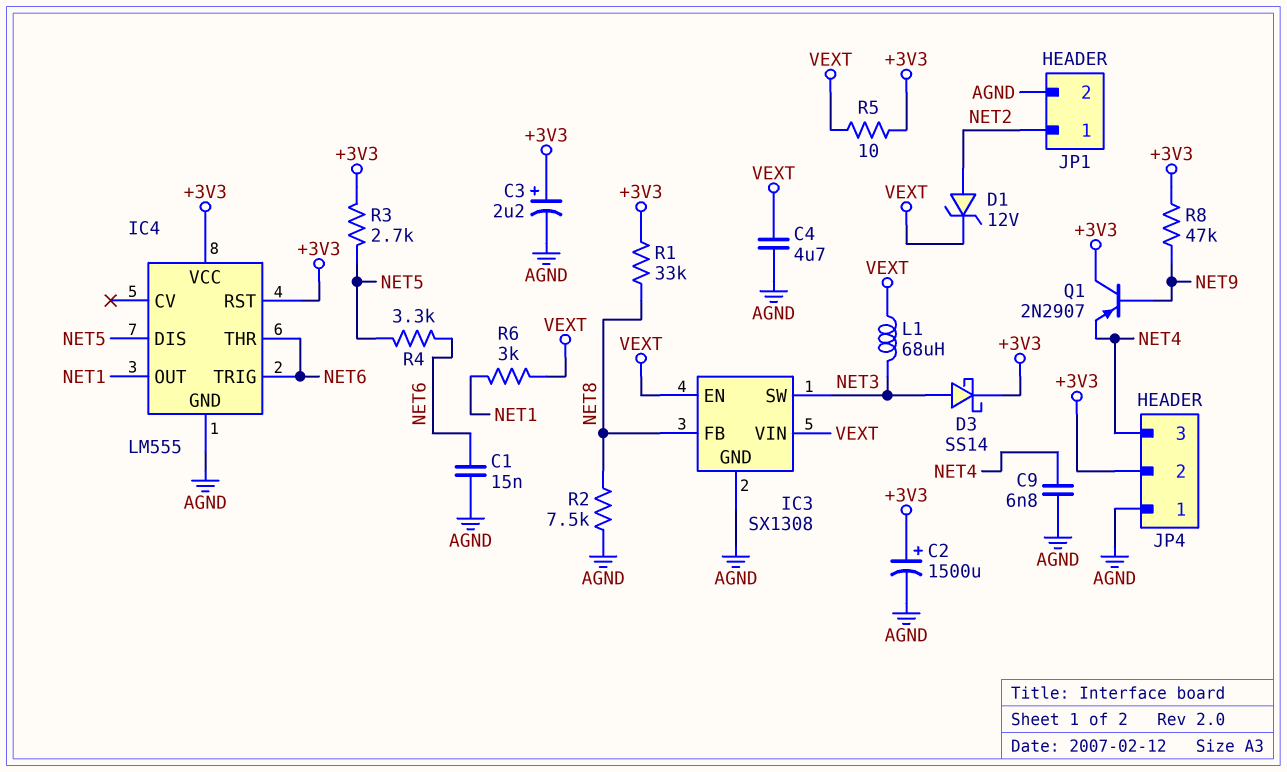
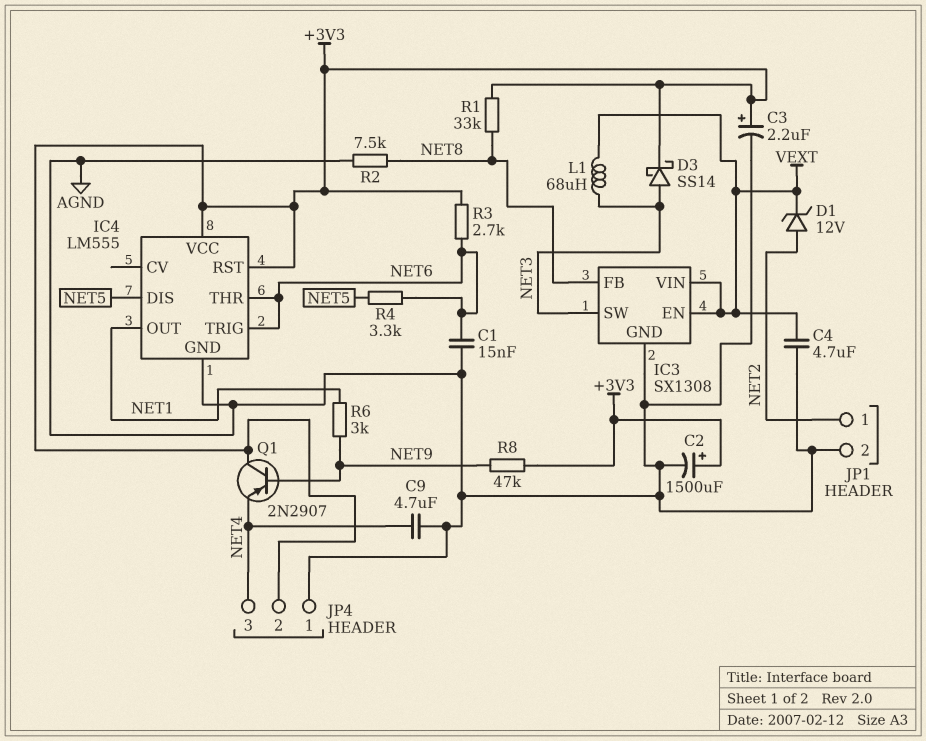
C9: 6.8nF (AGND, NET4) -> 4.7uF (AGND, NET4)
R3: 2.7k (+3V3, NET5) -> 2.7k (+3V3, NET6)
R5: 10 (+3V3, VEXT) -> none
R6: 3k (NET1, VEXT) -> 3k (NET1, NET9)

